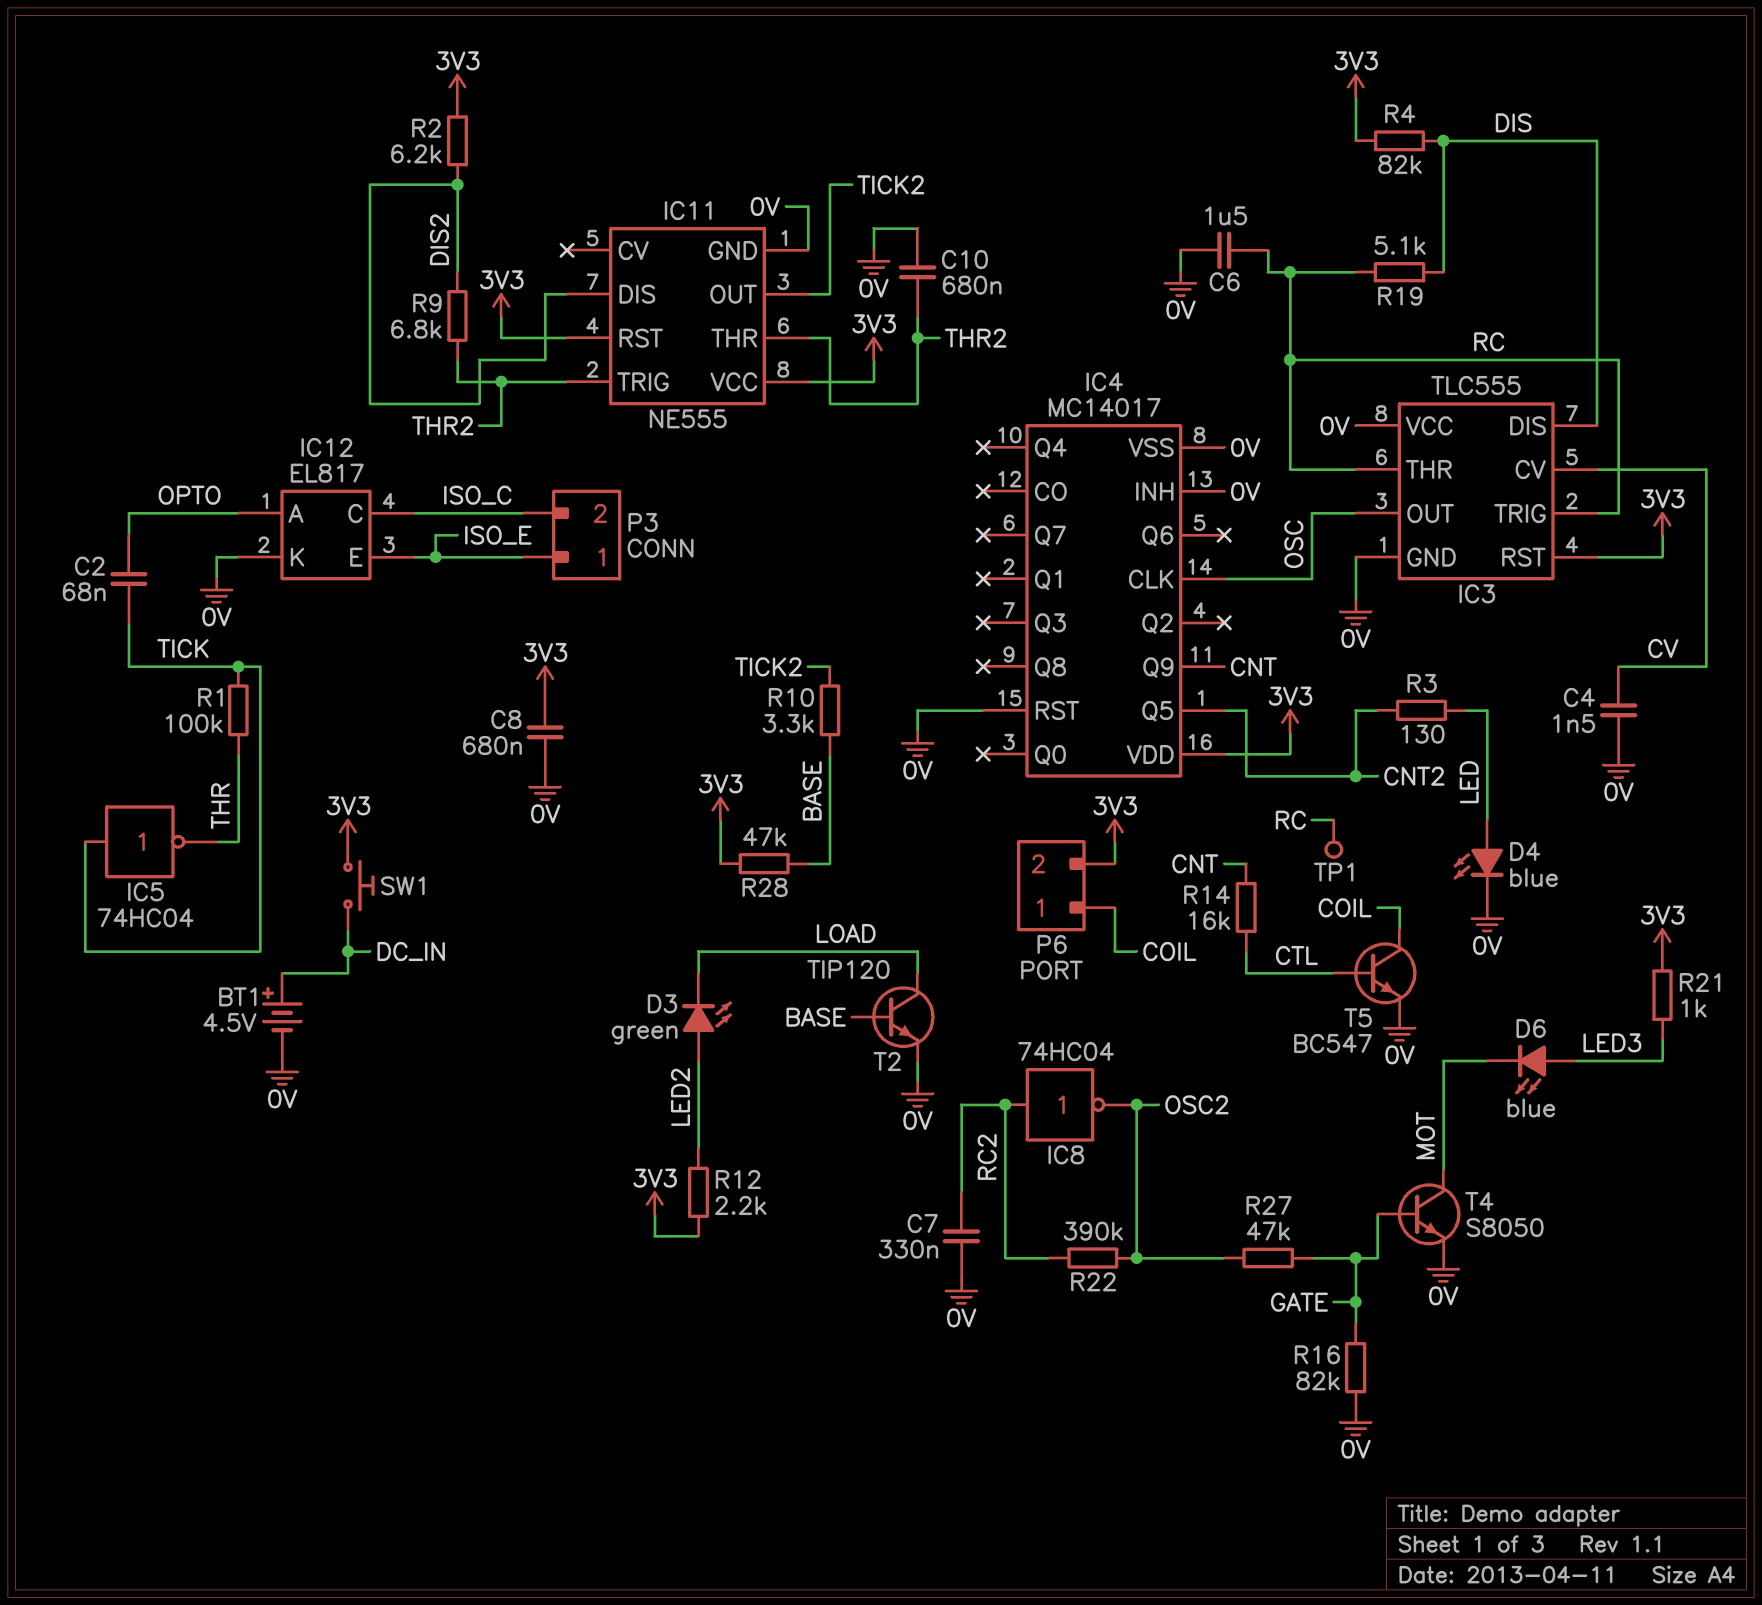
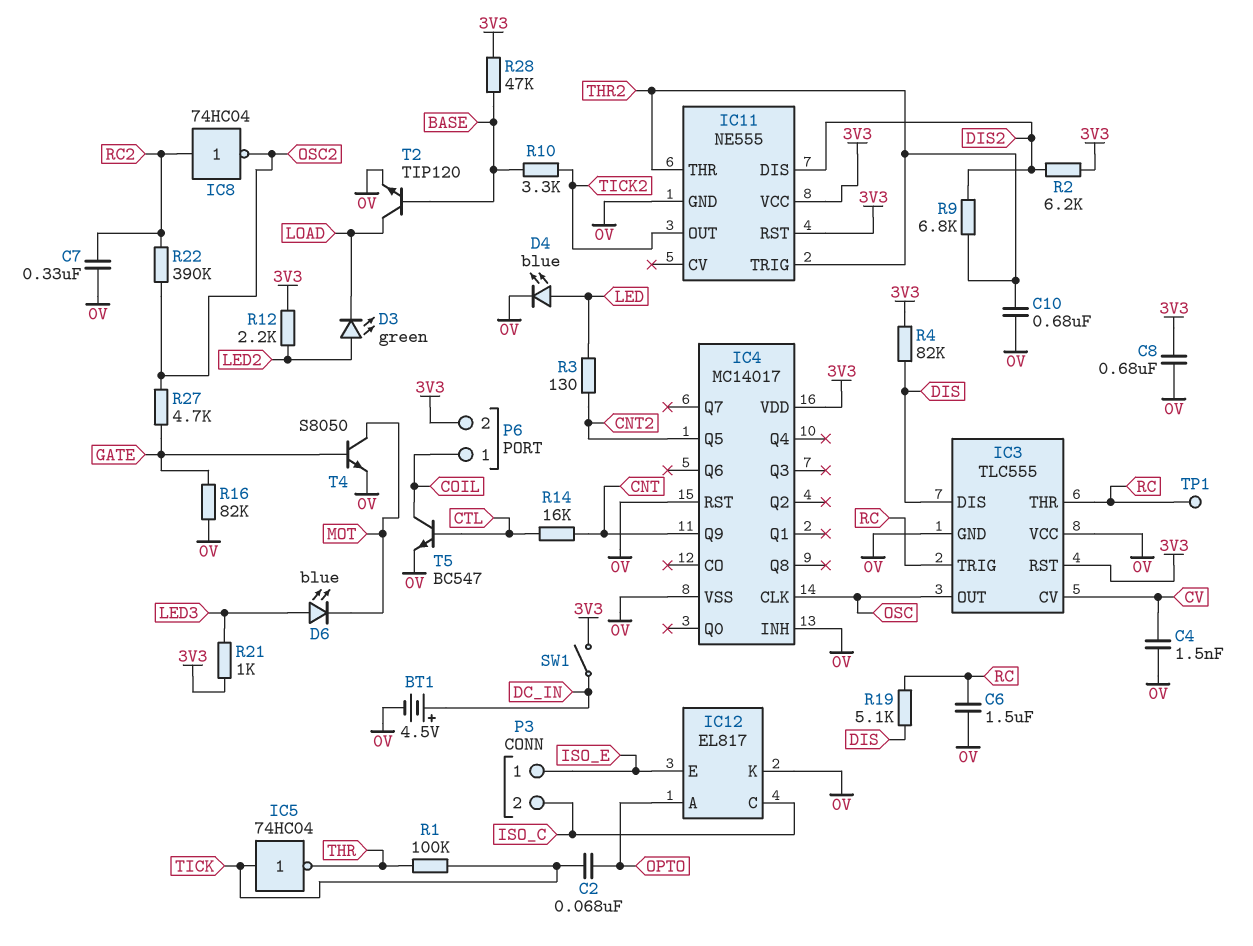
R27: 47k (GATE, OSC2) -> 4.7k (GATE, OSC2)
SW1: button (3V3, DC_IN) -> switch (3V3, DC_IN)

